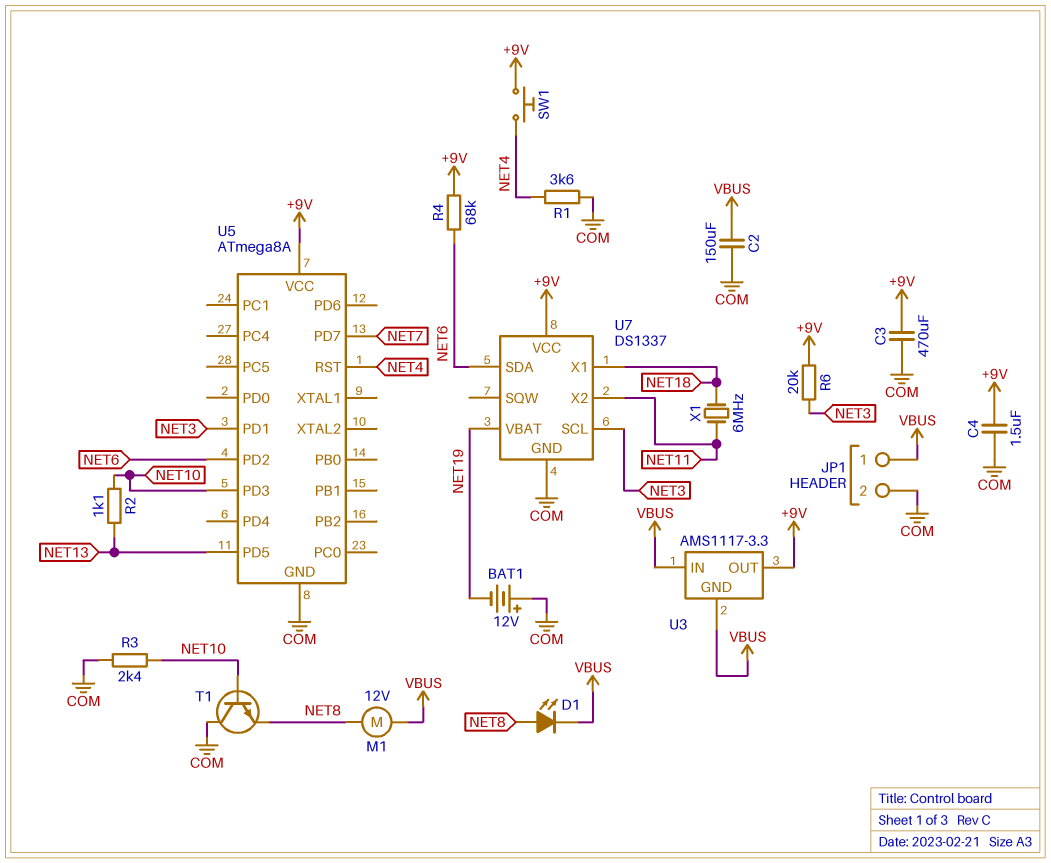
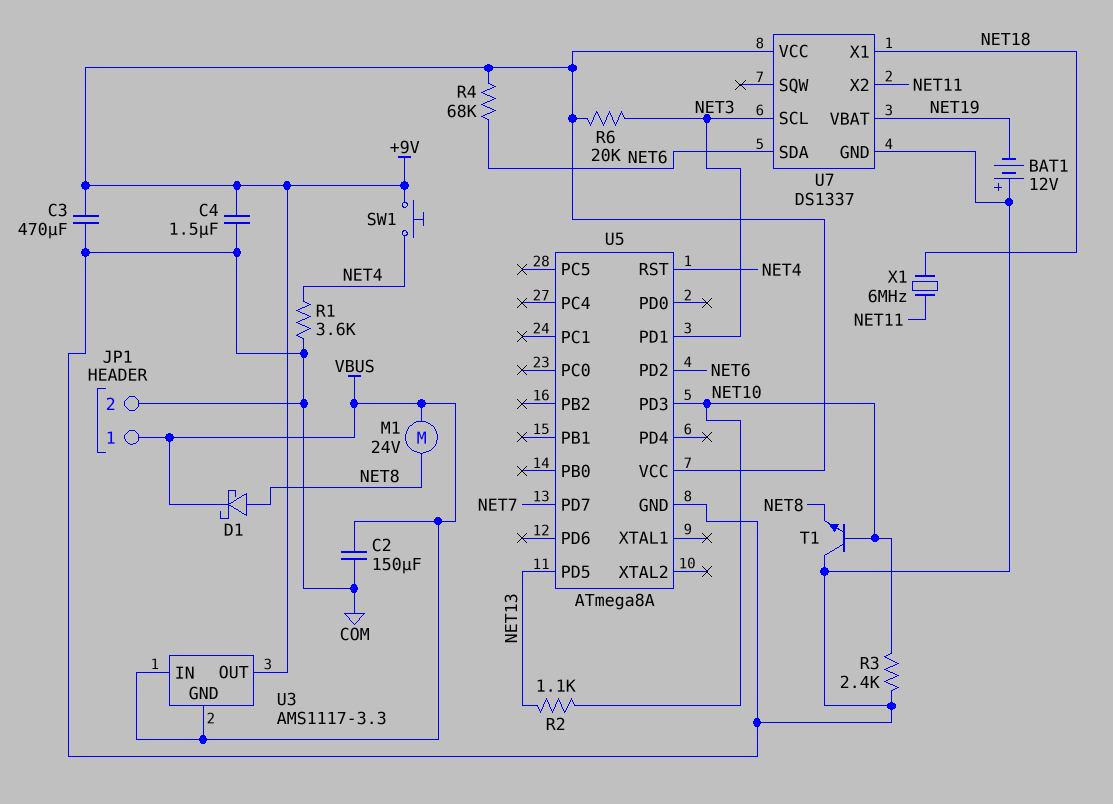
D1: LED (A NET8, K VBUS) -> schottky (A NET8, K VBUS)
M1: motor 12V (NET8, VBUS) -> motor 24V (NET8, VBUS)

